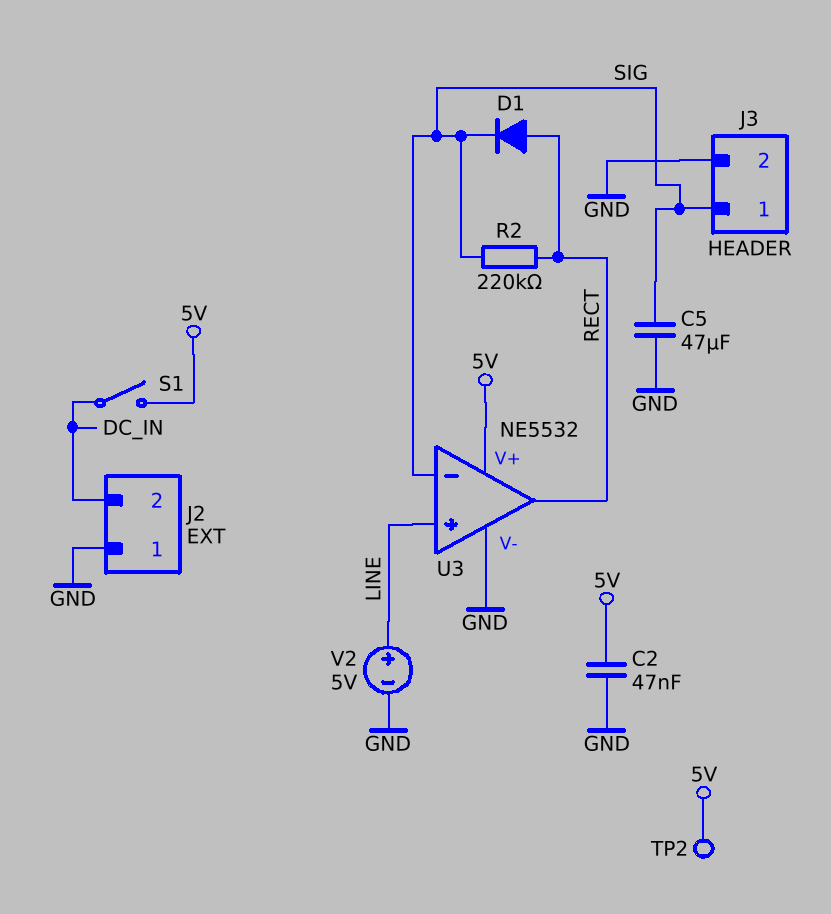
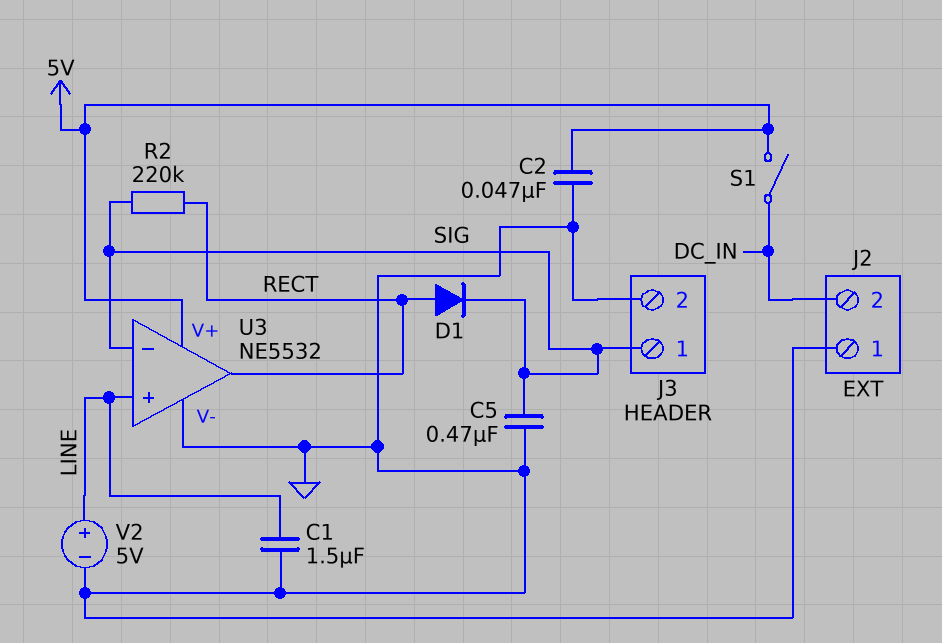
C1: none -> 1.5uF (GND, LINE)
C5: 47uF (GND, SIG) -> 470nF (GND, SIG)
TP2: test point (5V) -> none

